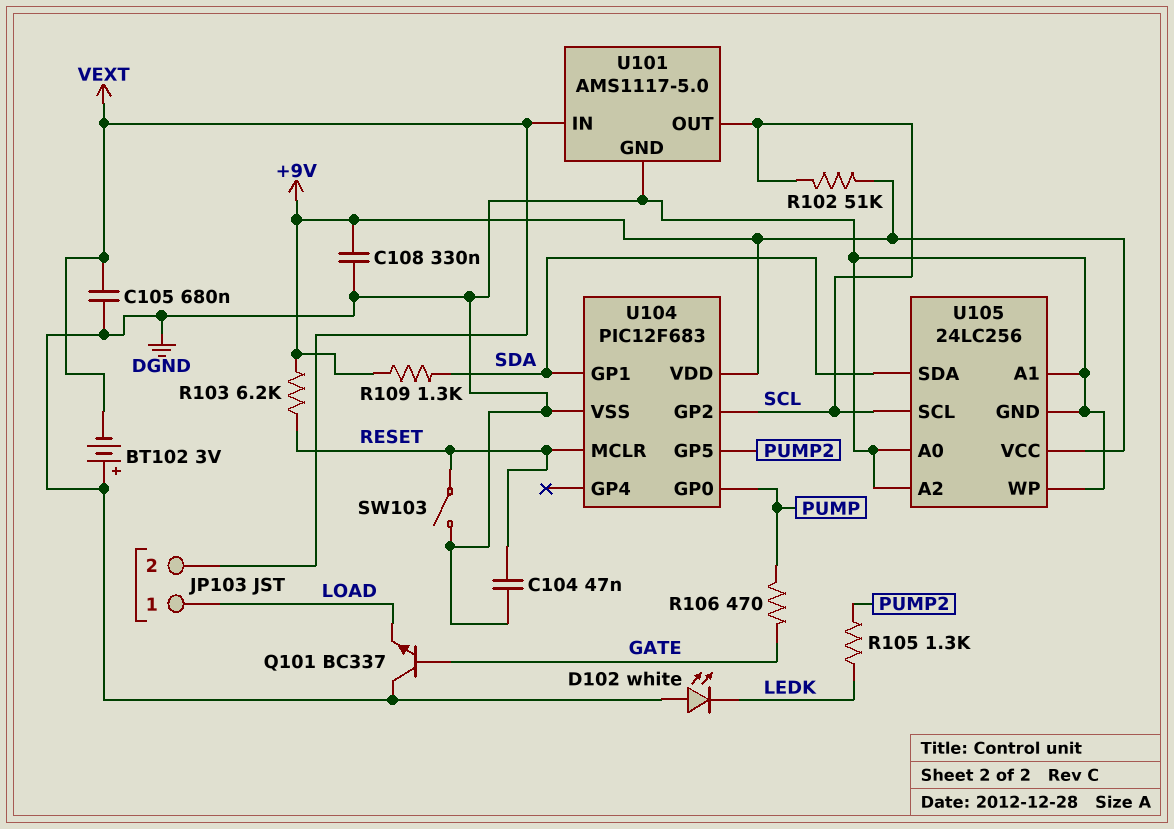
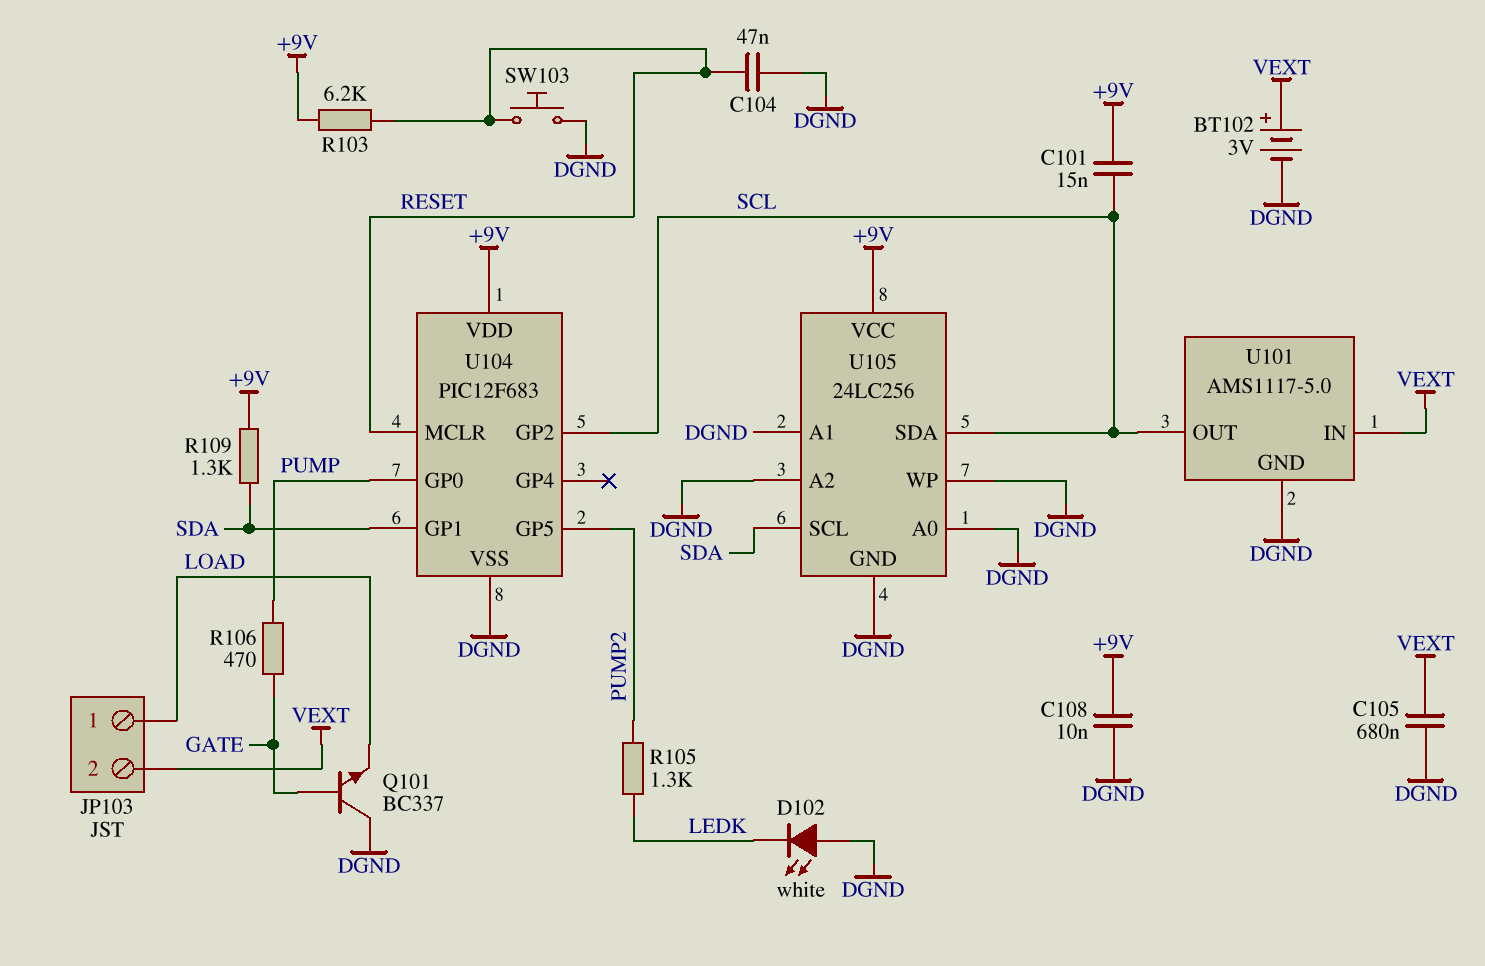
BT102: 3V (plus DGND, minus VEXT) -> 3V (plus VEXT, minus DGND)
C101: none -> 15nF (+9V, SCL)
C108: 330nF (+9V, DGND) -> 10nF (+9V, DGND)
R102: 51k (+9V, SCL) -> none
SW103: switch (DGND, RESET) -> button (DGND, RESET)
U105 pin SCL: SCL -> SDA
U105 pin SDA: SDA -> SCL

